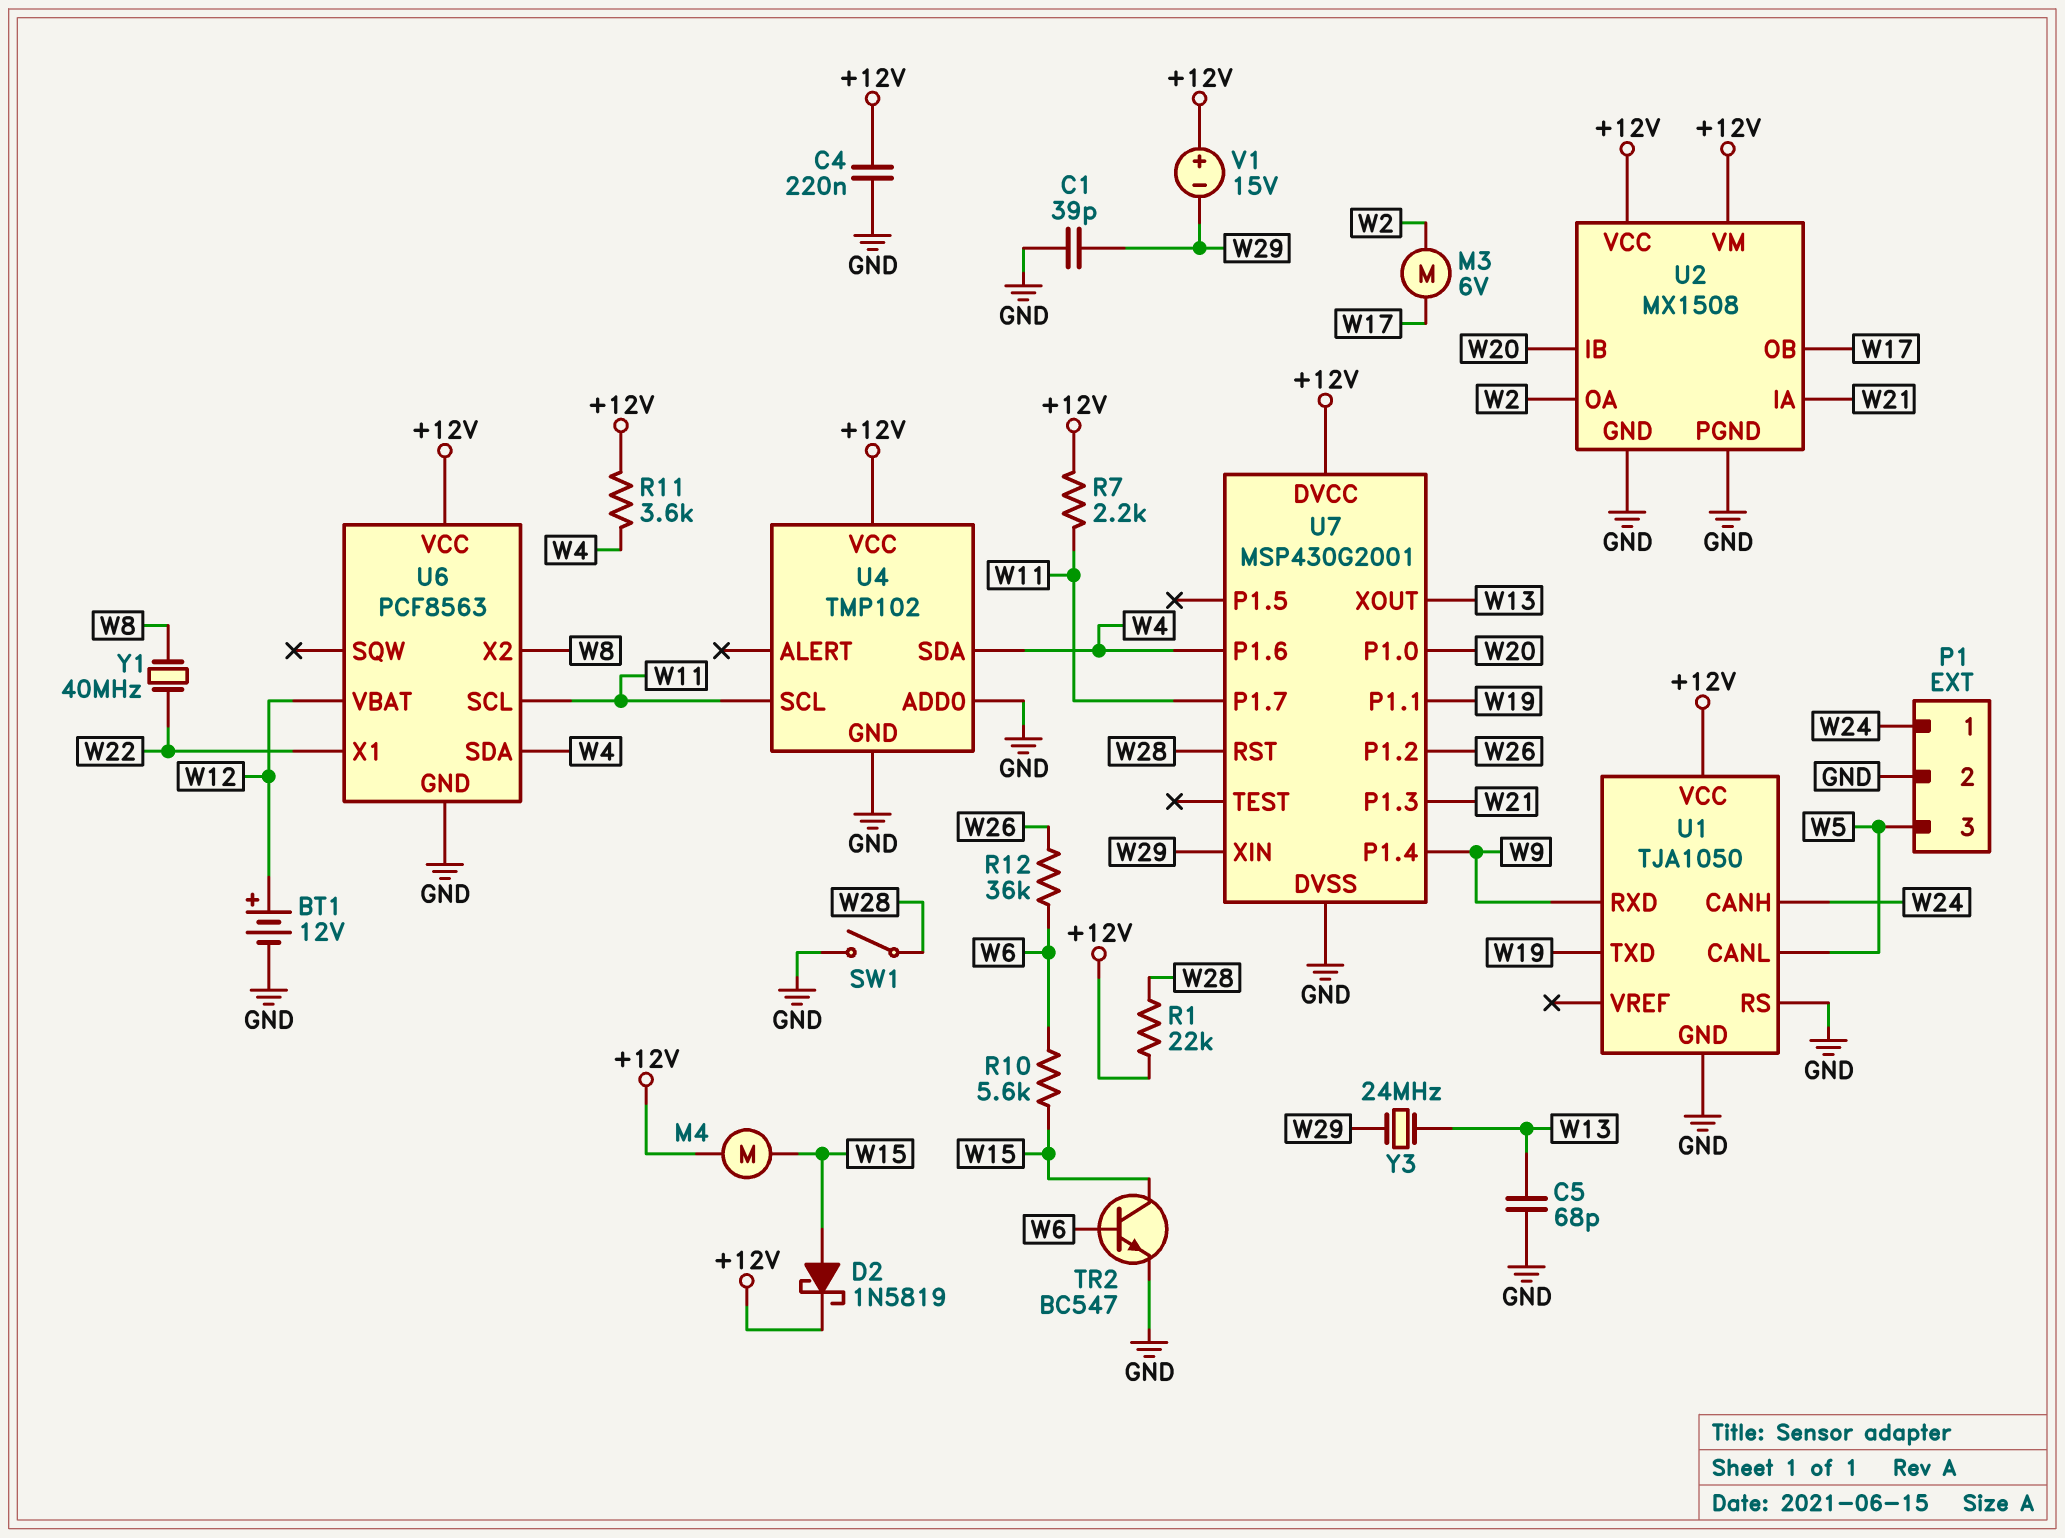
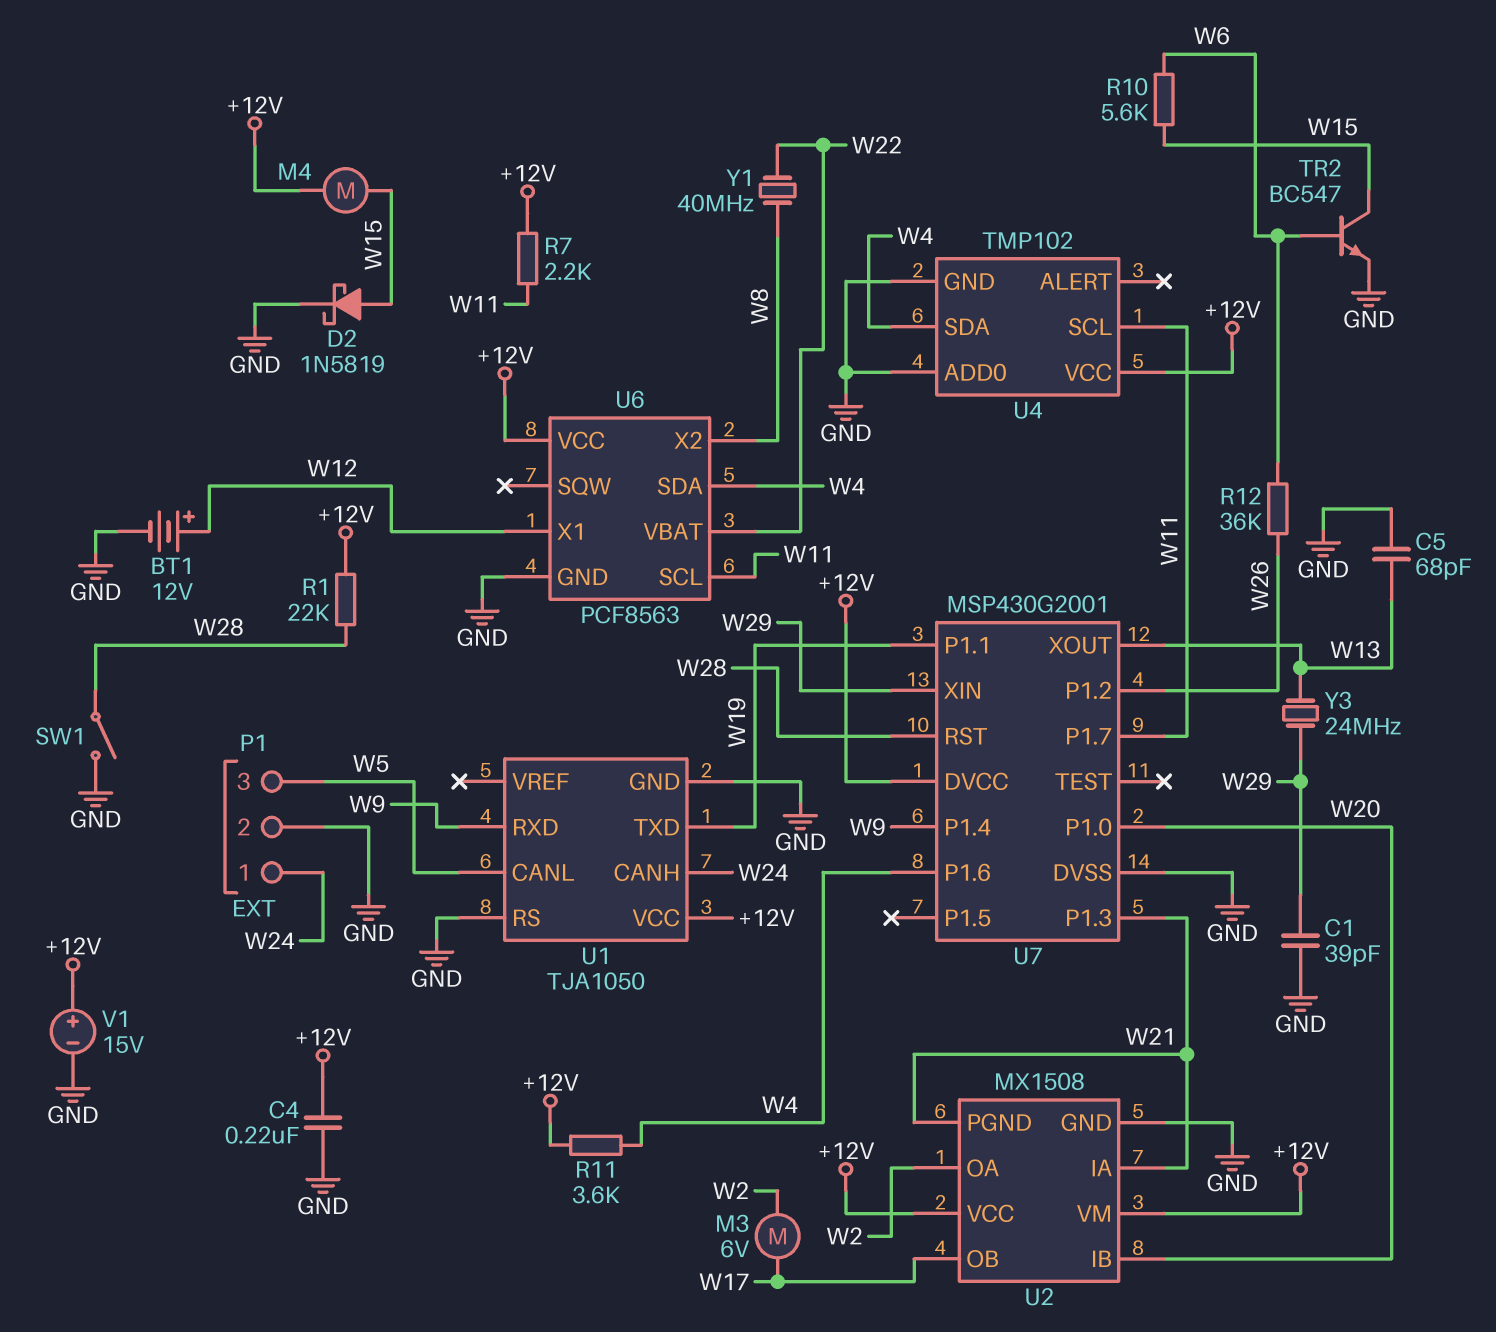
D2: schottky 1N5819 (A W15, K +12V) -> schottky 1N5819 (A W15, K GND)
U2 pin PGND: GND -> W21
U6 pin VBAT: W12 -> W22
U6 pin X1: W22 -> W12
V1: 15V (plus +12V, minus W29) -> 15V (plus +12V, minus GND)

